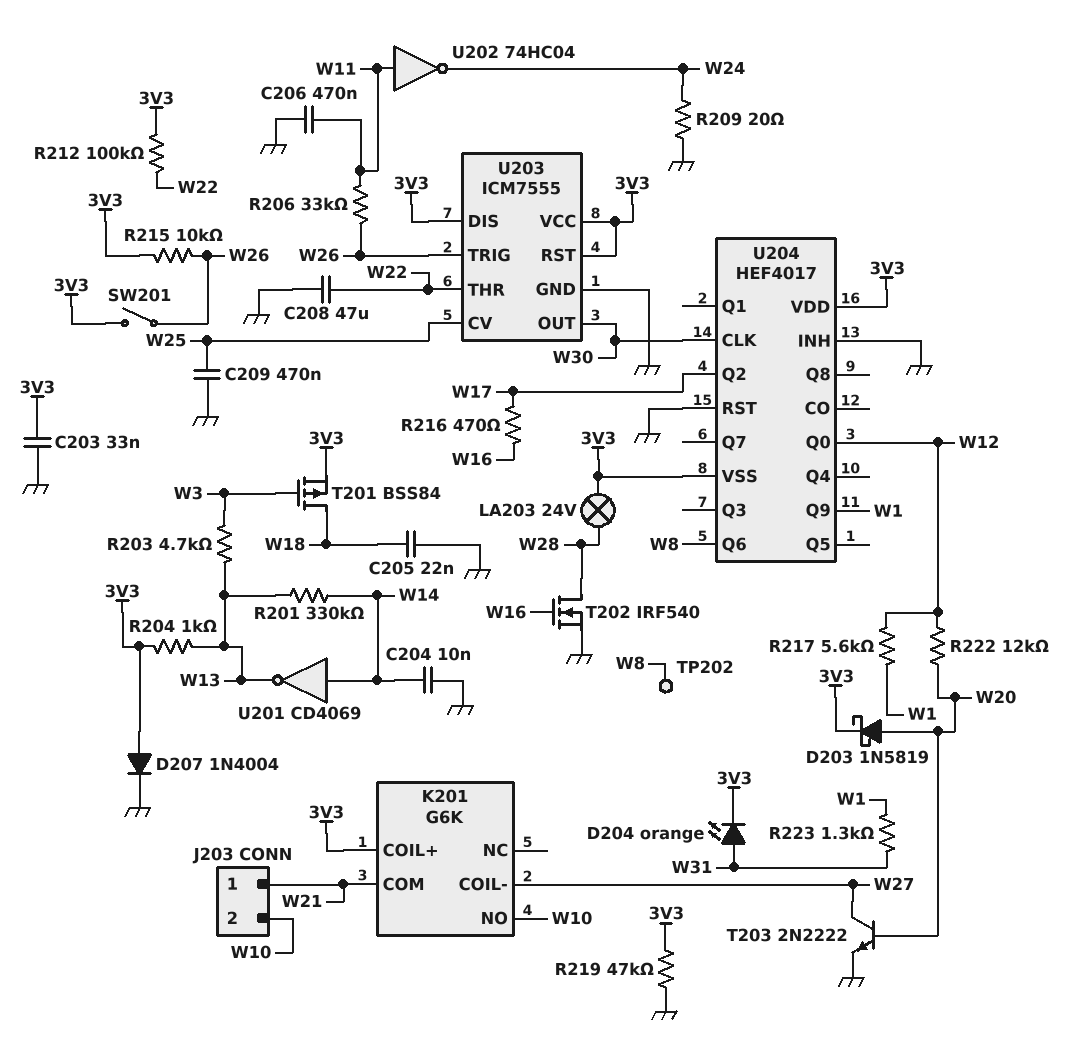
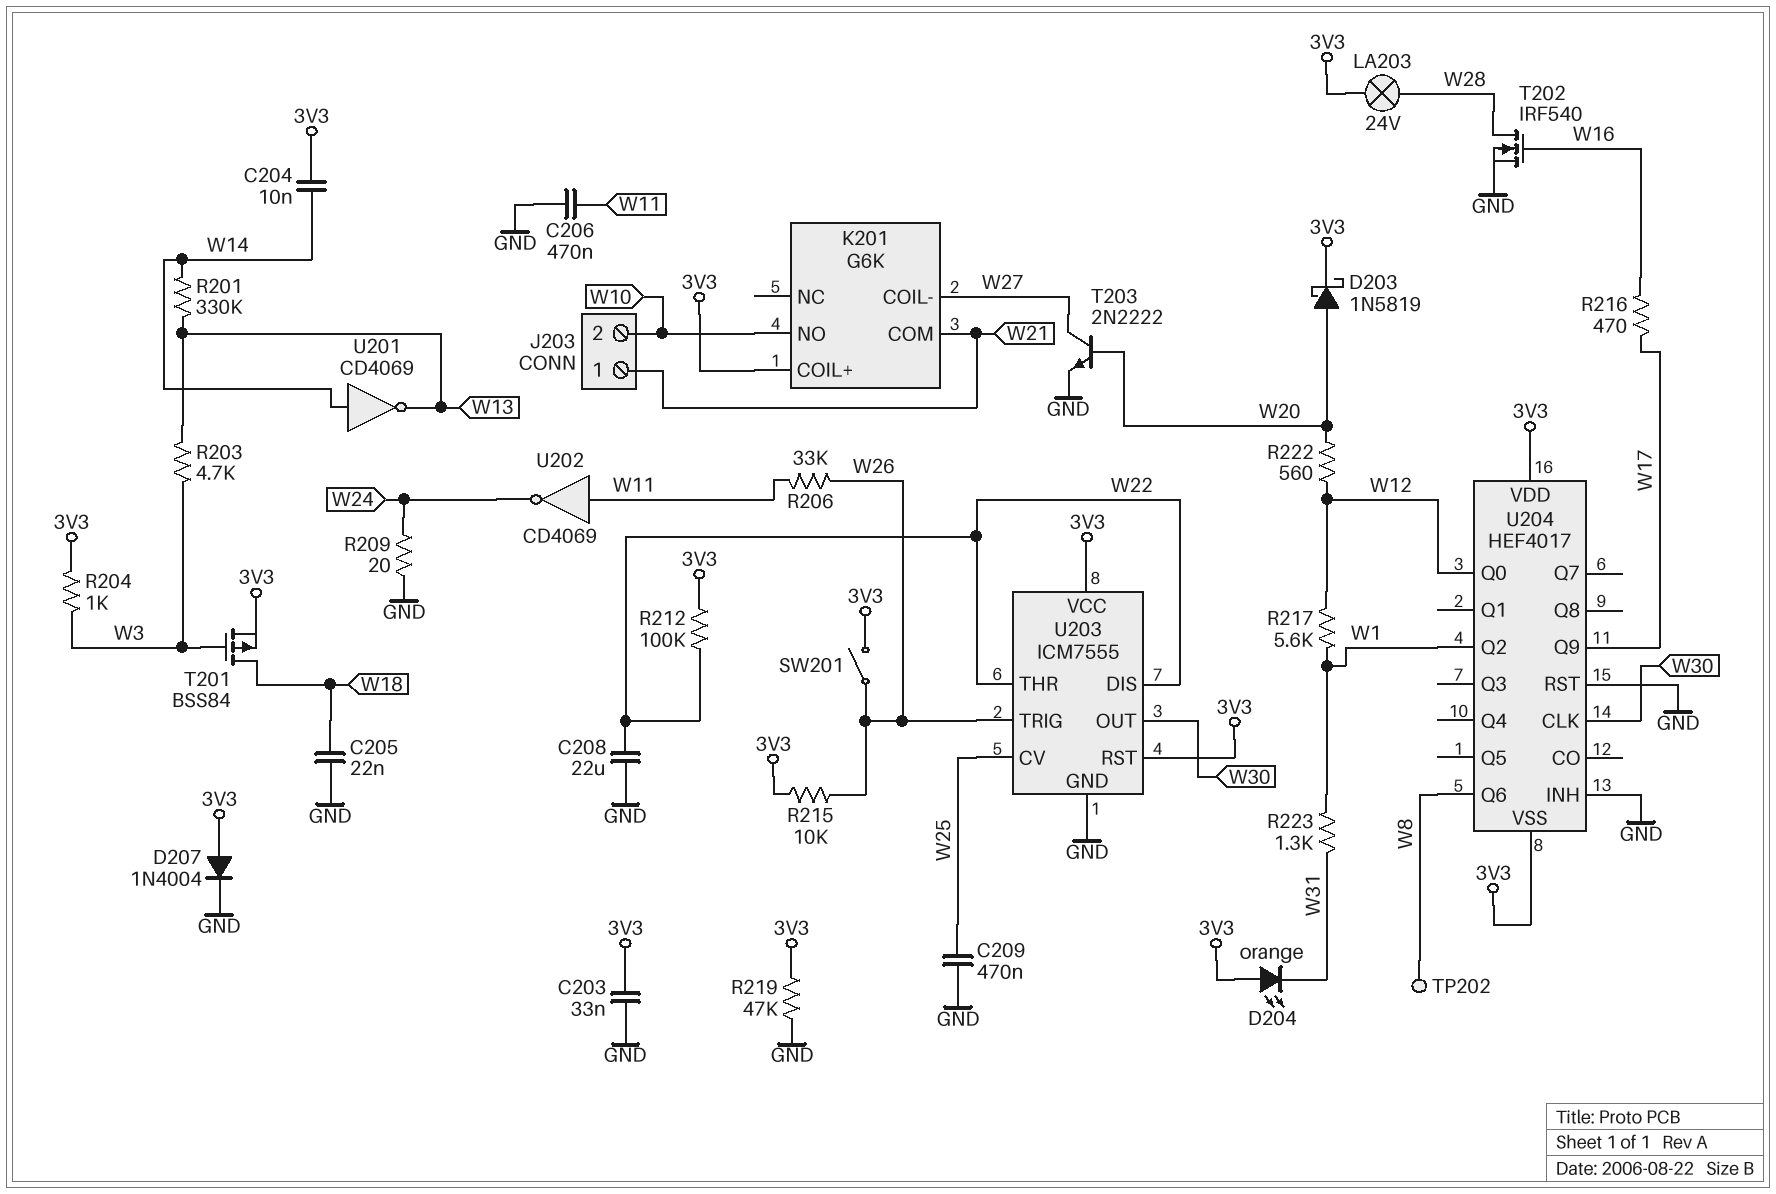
C204: 10nF (GND, W14) -> 10nF (3V3, W14)
C208: 47uF (GND, W22) -> 22uF (GND, W22)
D204: LED orange (A W31, K 3V3) -> LED orange (A 3V3, K W31)
R204: 1k (3V3, W13) -> 1k (3V3, W3)
R222: 12k (W12, W20) -> 560 (W12, W20)
U202: NOT 74HC04 (in W11, out W24) -> NOT CD4069 (in W11, out W24)
U203 pin DIS: 3V3 -> W22
U204 pin Q2: W17 -> W1
U204 pin Q9: W1 -> W17

